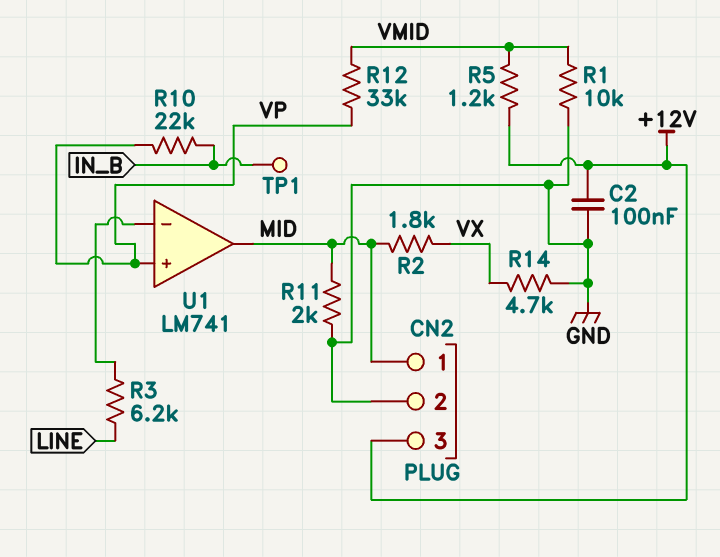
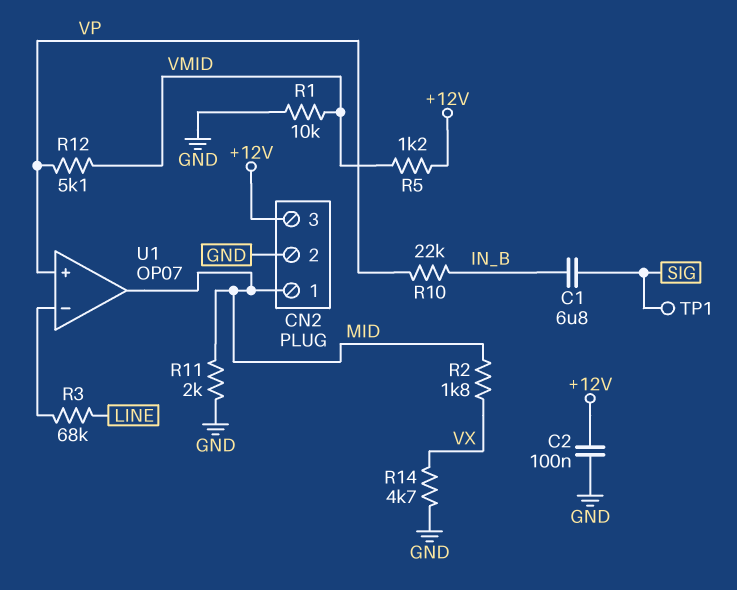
C1: none -> 6.8uF (IN_B, SIG)
R3: 6.2k (LINE, U1/in-) -> 68k (LINE, U1/in-)
R12: 33k (VMID, VP) -> 5.1k (VMID, VP)
TP1: test point (IN_B) -> test point (SIG)
U1: LM741 -> OP07

